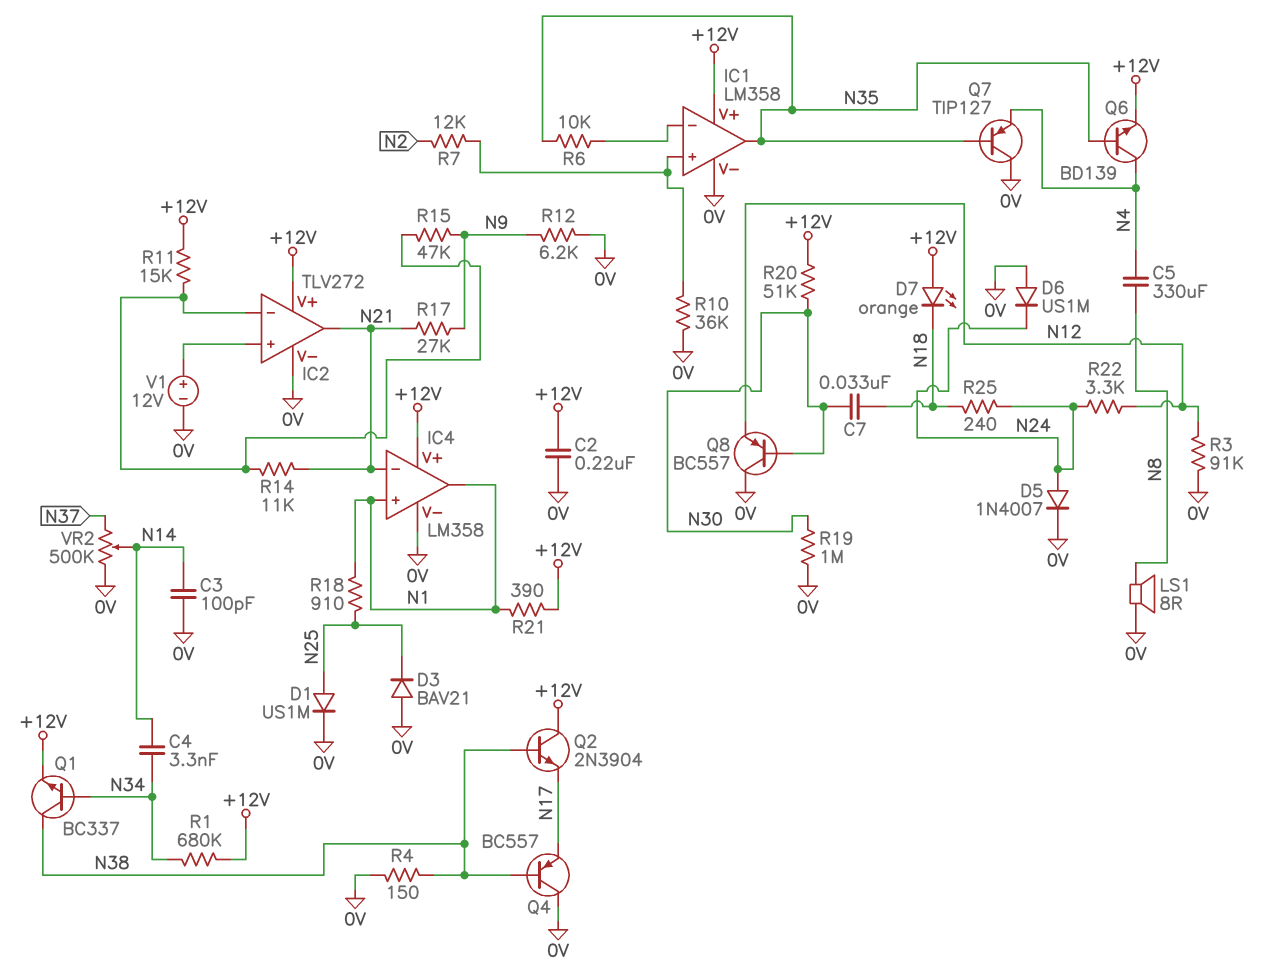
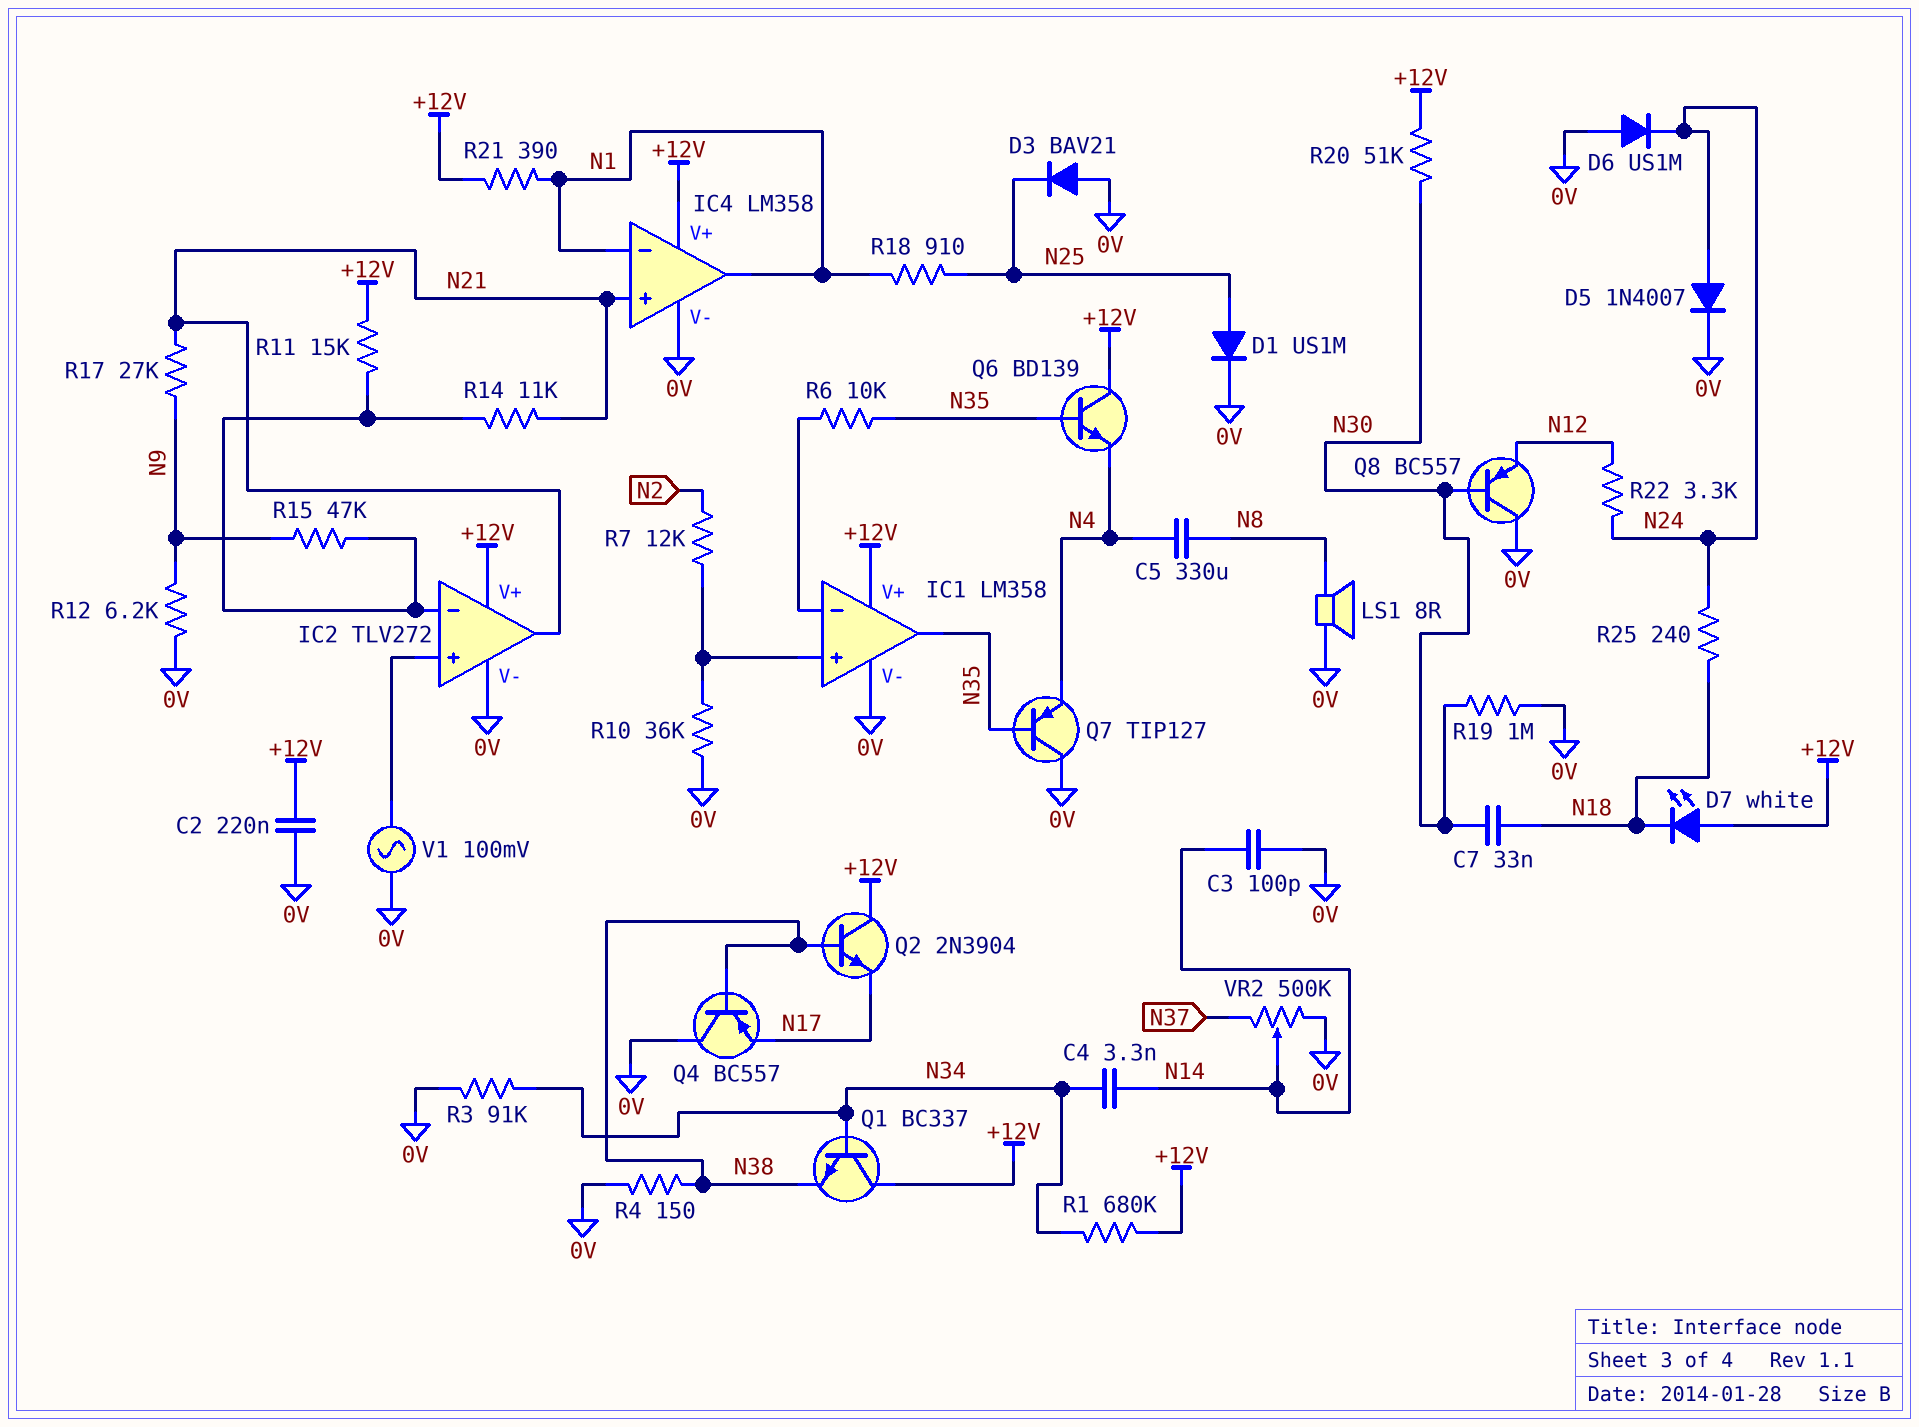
D7: LED orange (A +12V, K N18) -> LED white (A +12V, K N18)
IC4 pin in+: N1 -> N21
IC4 pin in-: N21 -> N1
Q1: NPN BC337 (B N34, C N38, E +12V) -> NPN BC337 (B N34, C +12V, E N38)
Q6: NPN BD139 (B N35, C N4, E +12V) -> NPN BD139 (B N35, C +12V, E N4)
R3: 91k (0V, N12) -> 91k (0V, N34)
V1: 12V (plus IC2/in+, minus 0V) -> AC 100mV (0V, IC2/in+)

